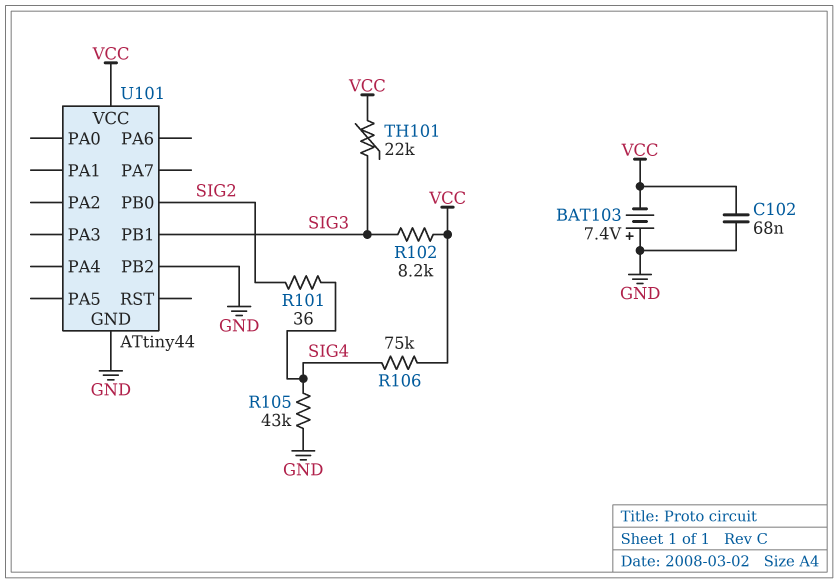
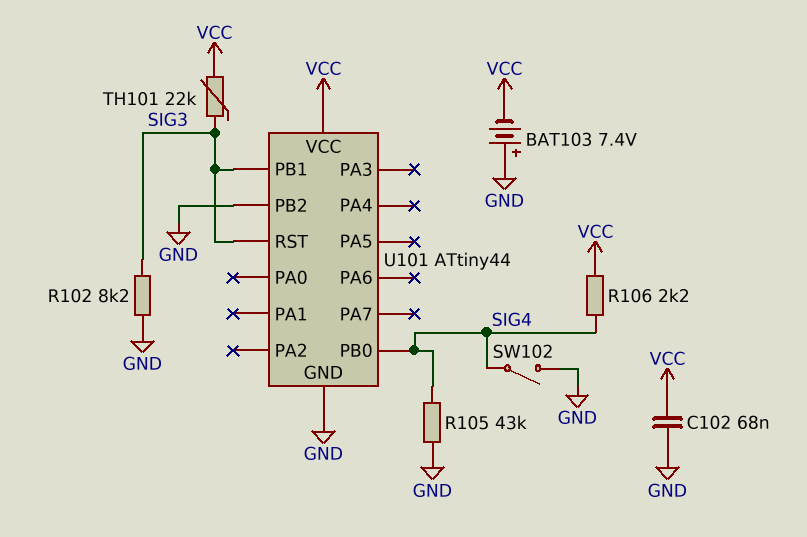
R101: 36 (SIG2, SIG4) -> none
R102: 8.2k (SIG3, VCC) -> 8.2k (GND, SIG3)
R106: 75k (SIG4, VCC) -> 2.2k (SIG4, VCC)
SW102: none -> switch (GND, SIG4)
U101 pin PB0: SIG2 -> SIG4
U101 pin RST: none -> SIG3

